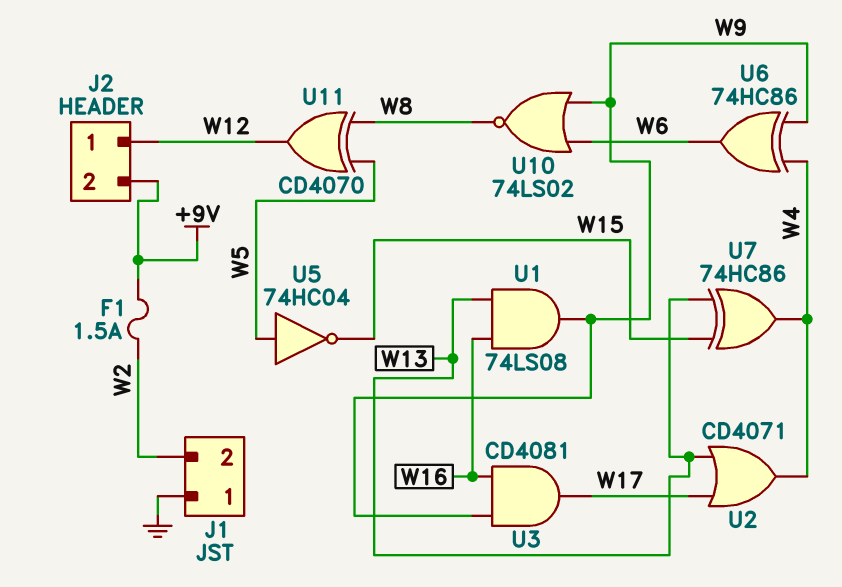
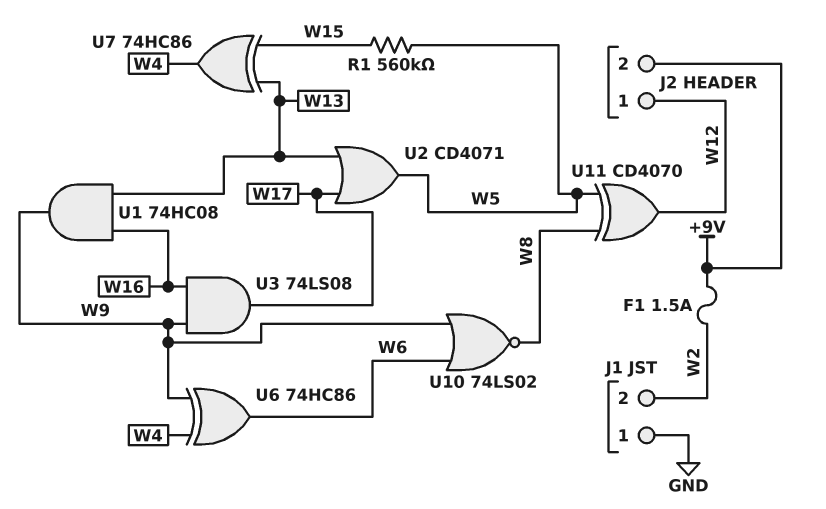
R1: none -> 560k (W5, W15)
U1: AND 74LS08 (in W13, in W16, out W9) -> AND 74HC08 (in W13, in W16, out W9)
U2: OR CD4071 (in W13, in W17, out W4) -> OR CD4071 (in W13, in W17, out W5)
U3: AND CD4081 (in W9, in W16, out W17) -> AND 74LS08 (in W9, in W16, out W17)
U5: NOT 74HC04 (in W5, out W15) -> none

